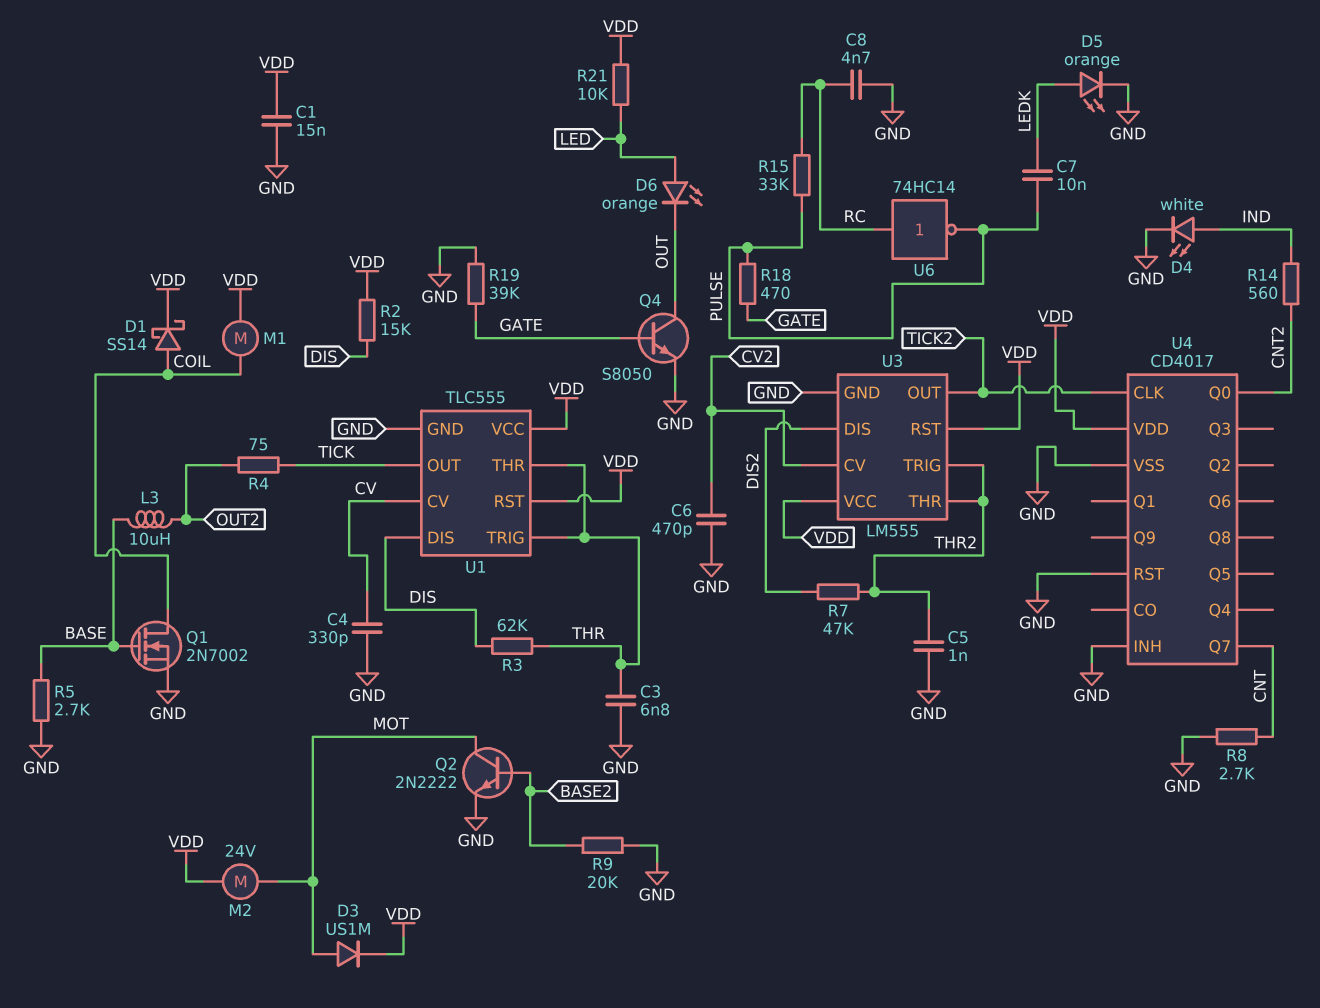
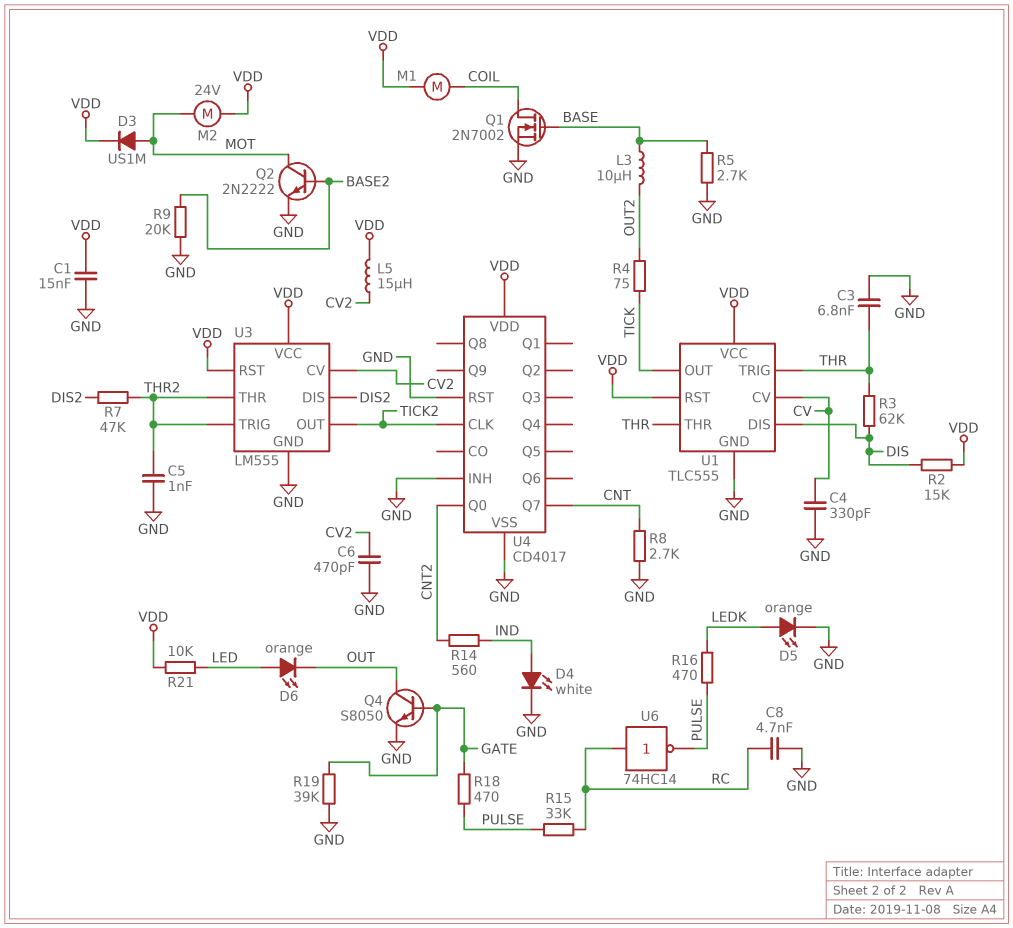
C7: 10nF (LEDK, PULSE) -> none
D1: schottky SS14 (A COIL, K VDD) -> none
L5: none -> 15uH (CV2, VDD)
R16: none -> 470 (LEDK, PULSE)

